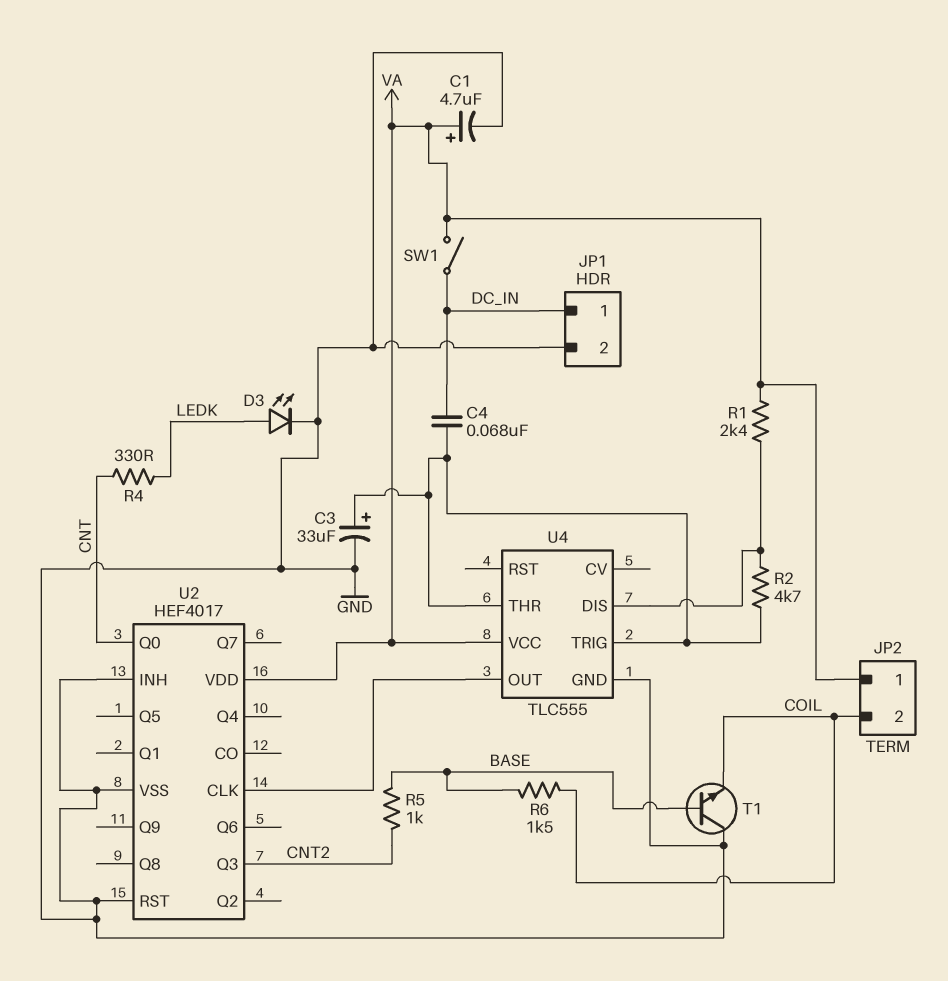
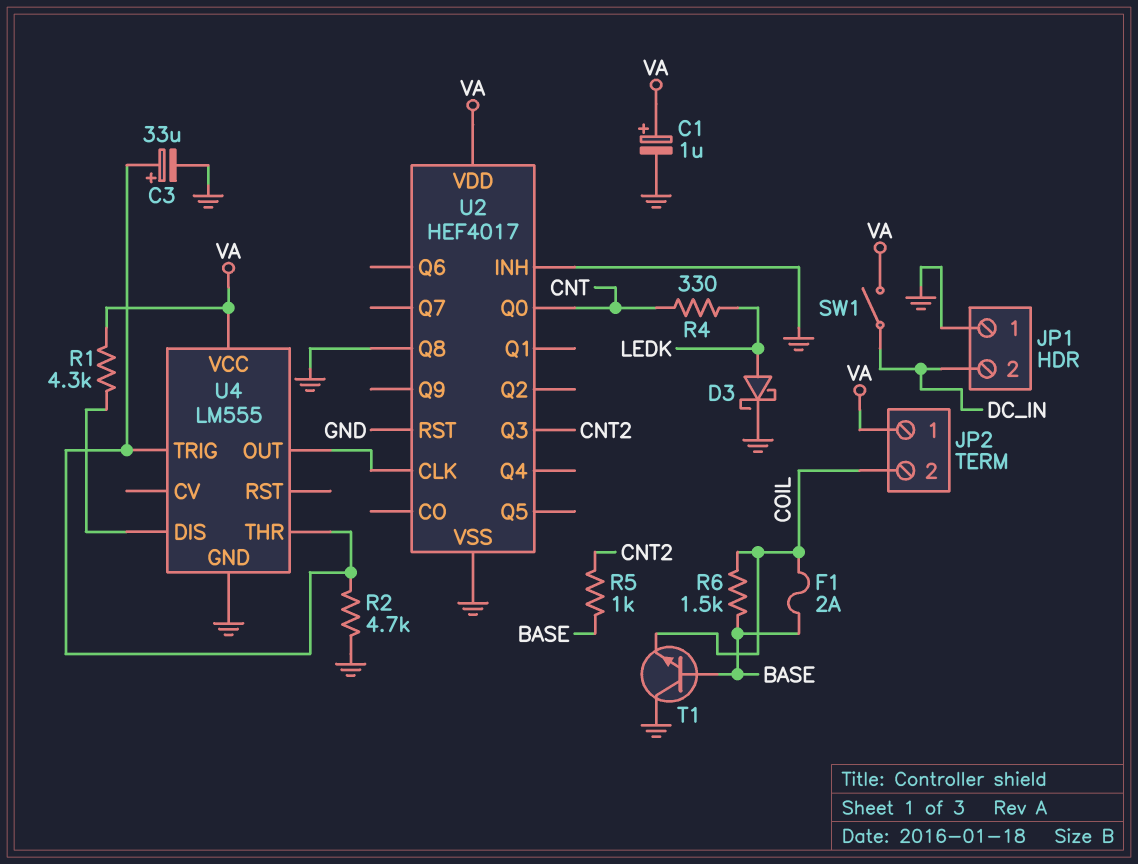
C1: 4.7uF (plus VA, minus GND) -> 1uF (plus VA, minus GND)
C4: 68nF (DC_IN, U4/THR) -> none
D3: LED (A LEDK, K GND) -> schottky (A LEDK, K GND)
F1: none -> 2A (BASE, COIL)
JP1 pin 1: DC_IN -> GND
JP1 pin 2: GND -> DC_IN
R1: 2.4k (U4/DIS, VA) -> 4.3k (U4/DIS, VA)
R2: 4.7k (U4/DIS, U4/THR) -> 4.7k (GND, U4/THR)
U2 pin Q8: none -> GND
U4: TLC555 -> LM555

